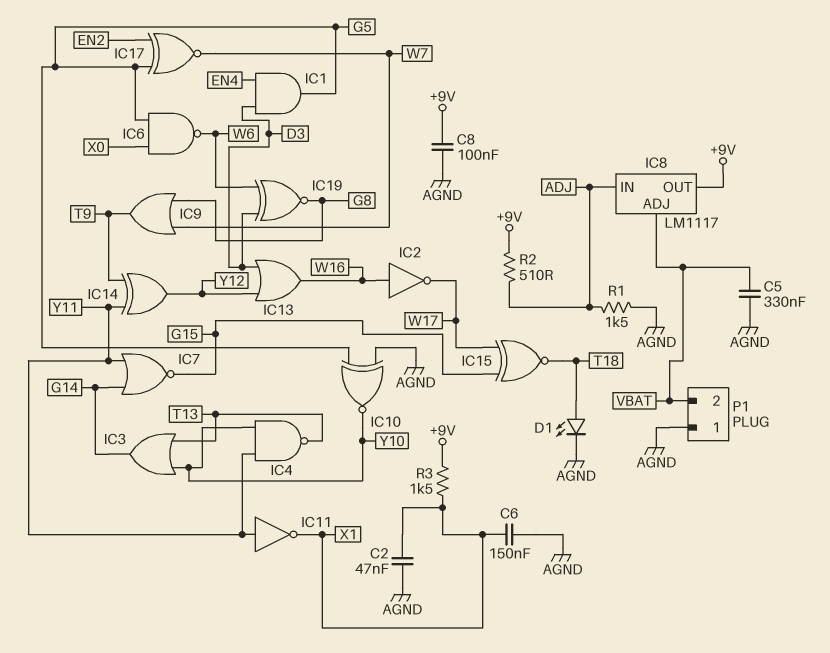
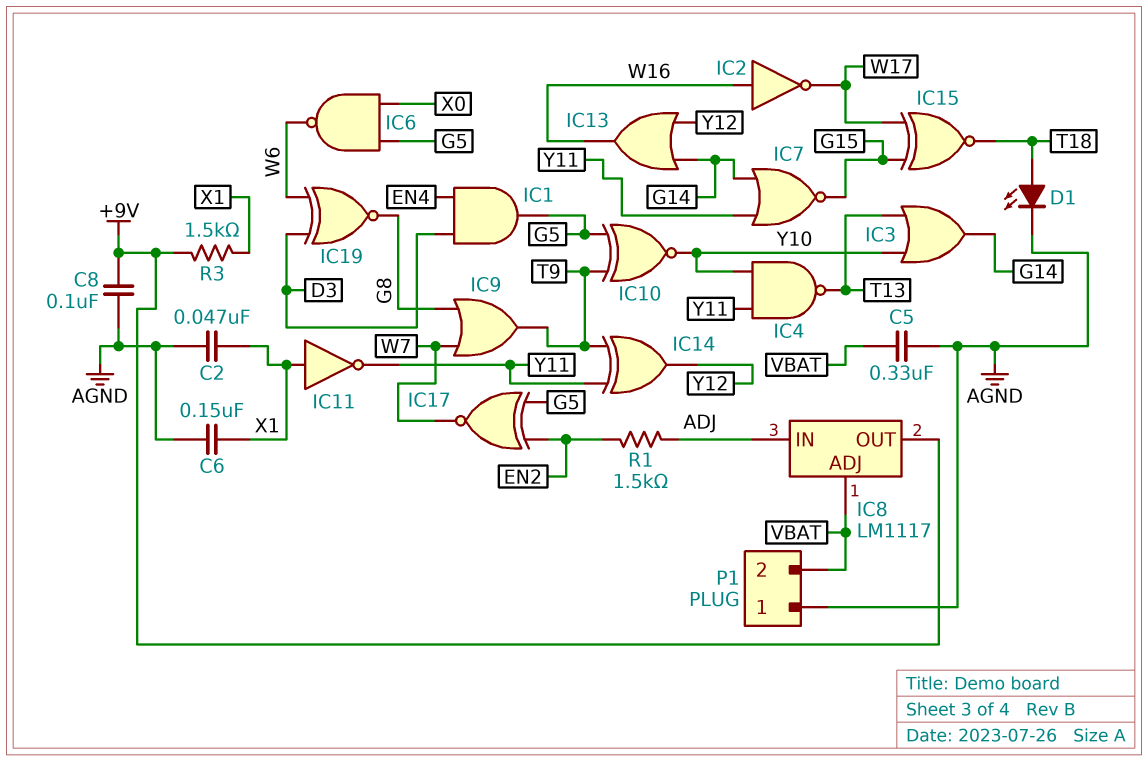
IC10: XNOR (in AGND, in G5, out Y10) -> XNOR (in G5, in T9, out Y10)
IC11: NOT (in Y11, out X1) -> NOT (in X1, out Y11)
IC13: OR (in D3, in Y12, out W16) -> OR (in G14, in Y12, out W16)
R1: 1.5k (ADJ, AGND) -> 1.5k (ADJ, EN2)
R2: 510 (+9V, ADJ) -> none

